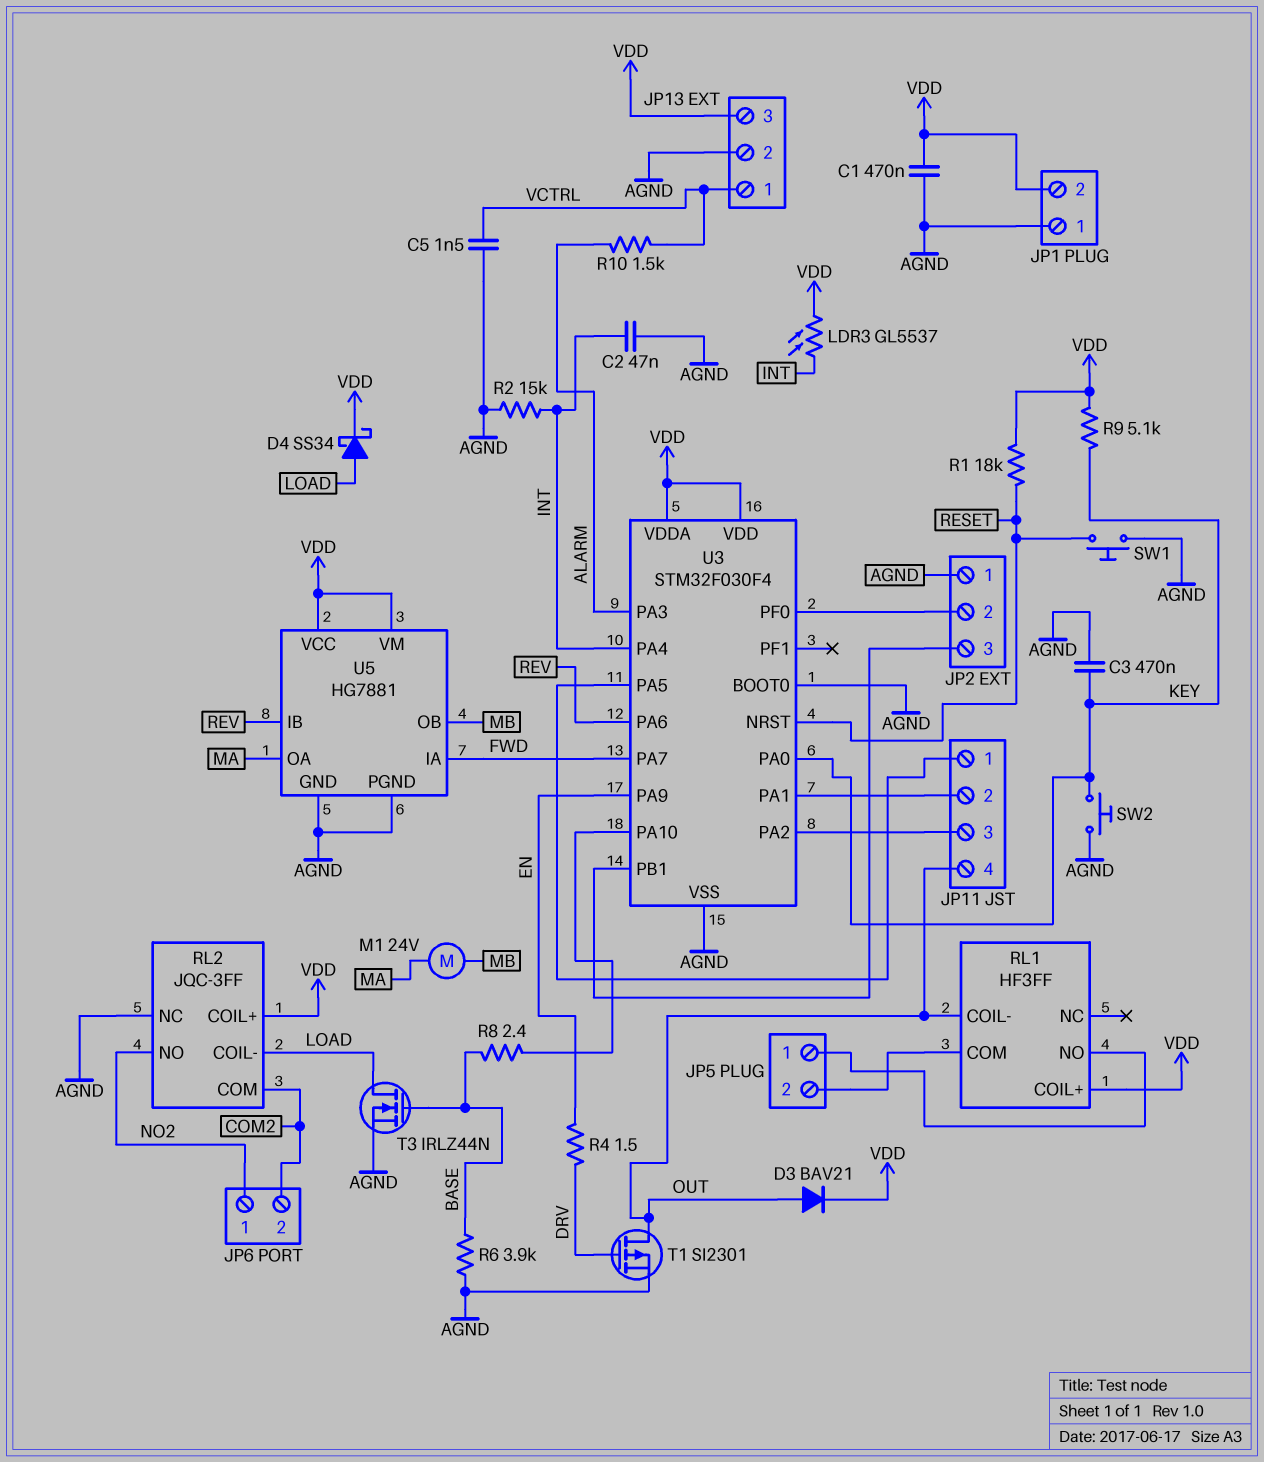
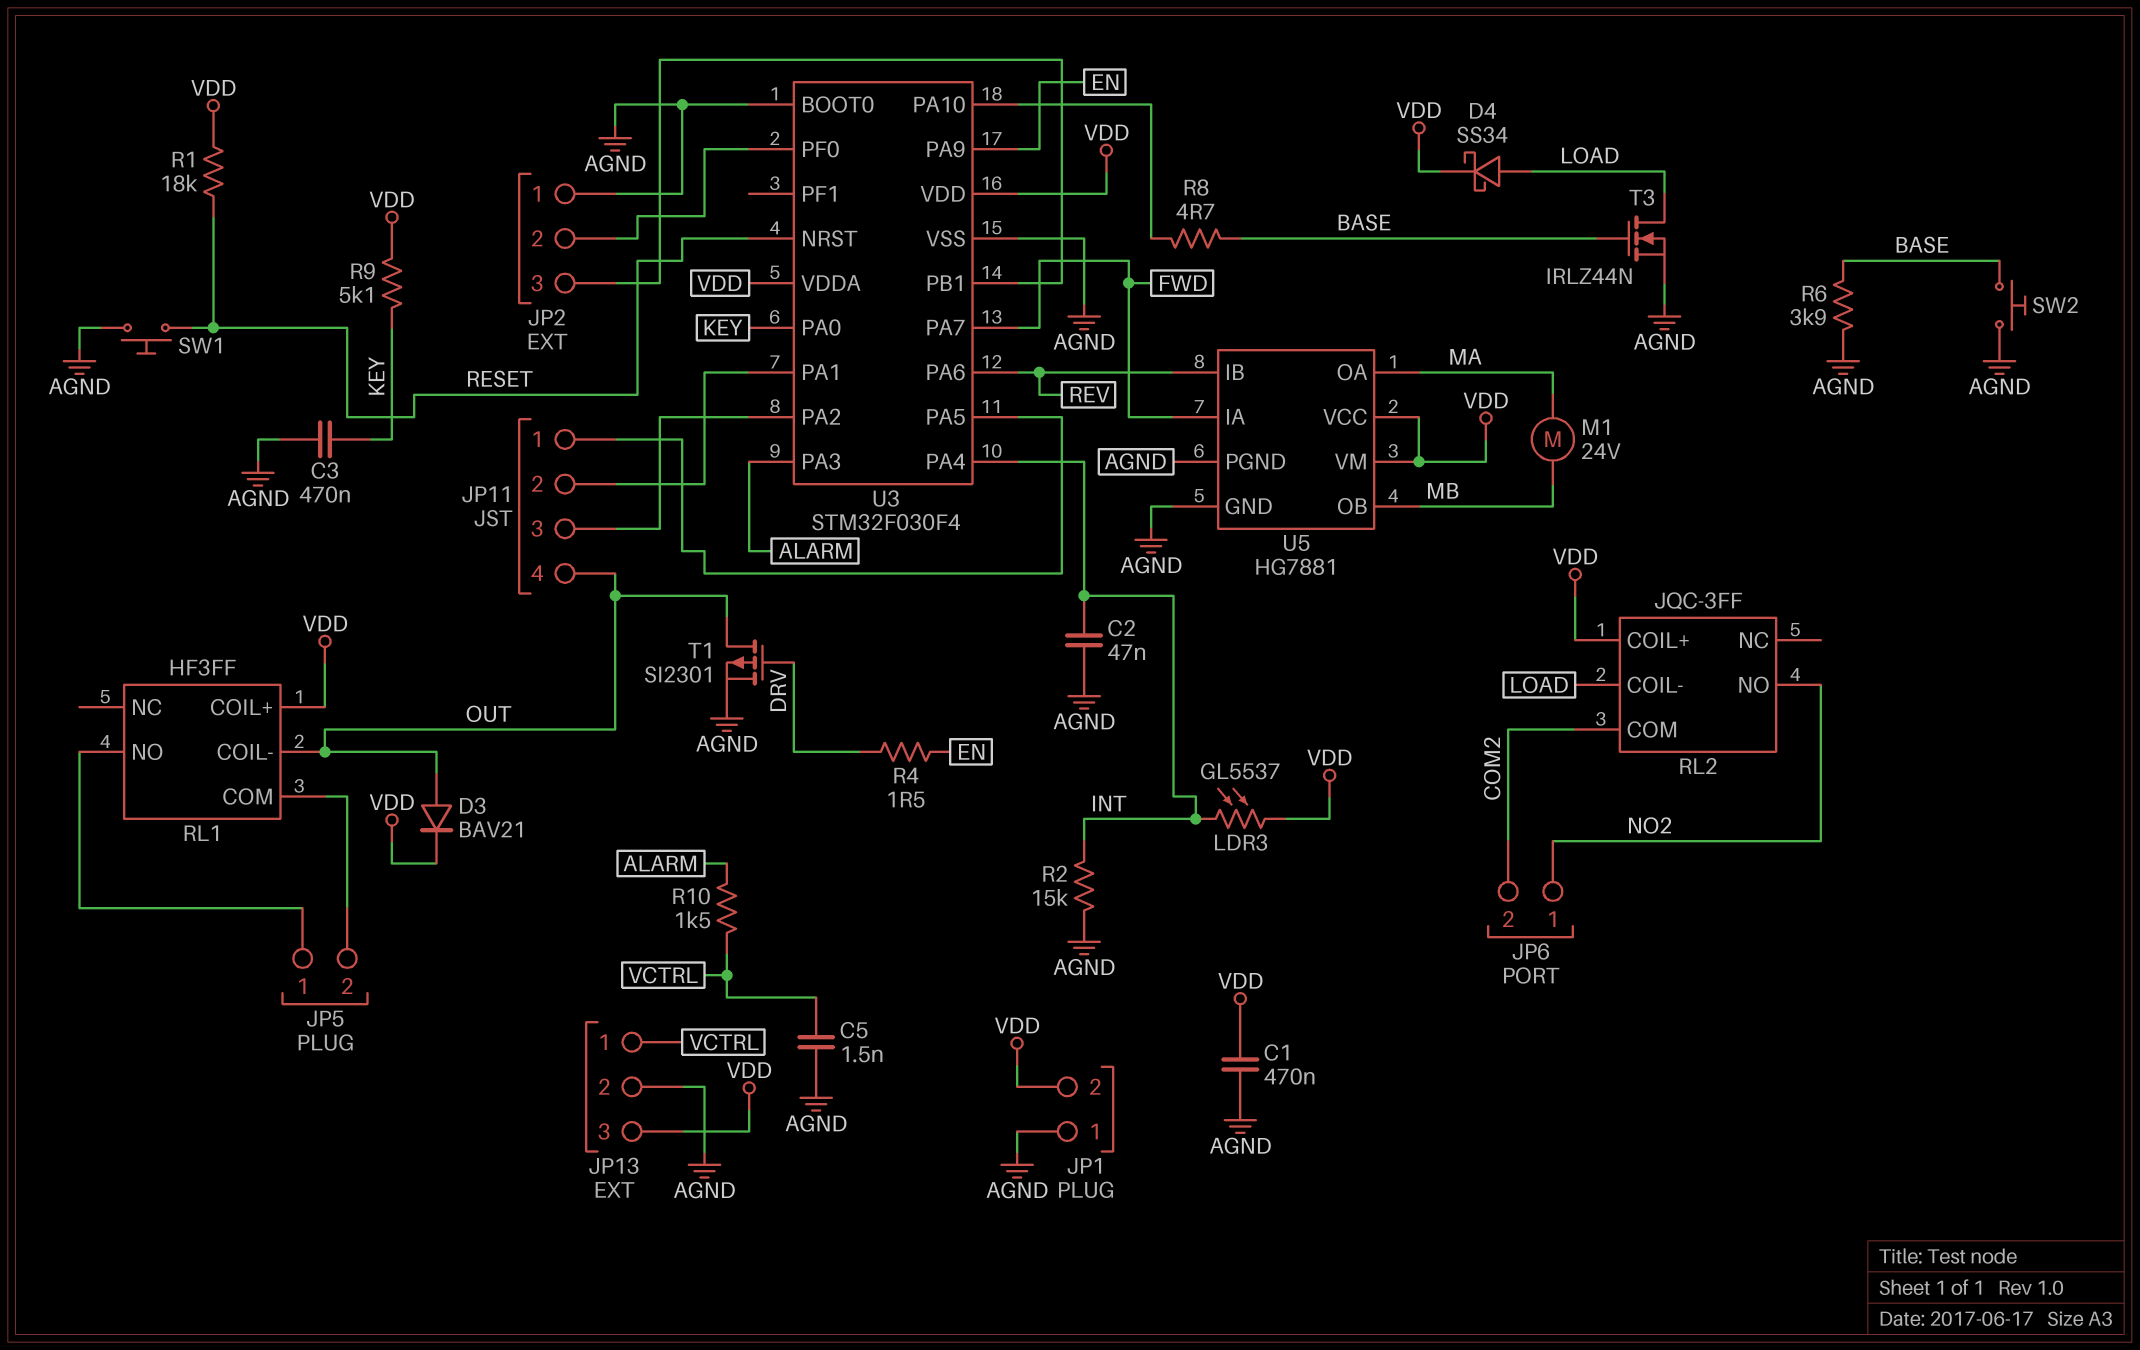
R8: 2.4 (BASE, U3/PA10) -> 4.7 (BASE, U3/PA10)
RL2 pin NC: AGND -> none
SW2: button (AGND, KEY) -> button (AGND, BASE)

